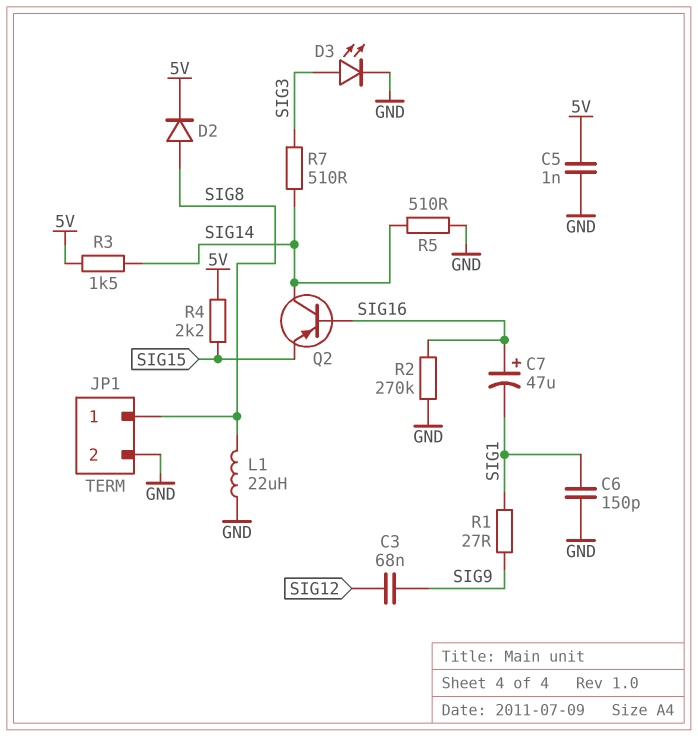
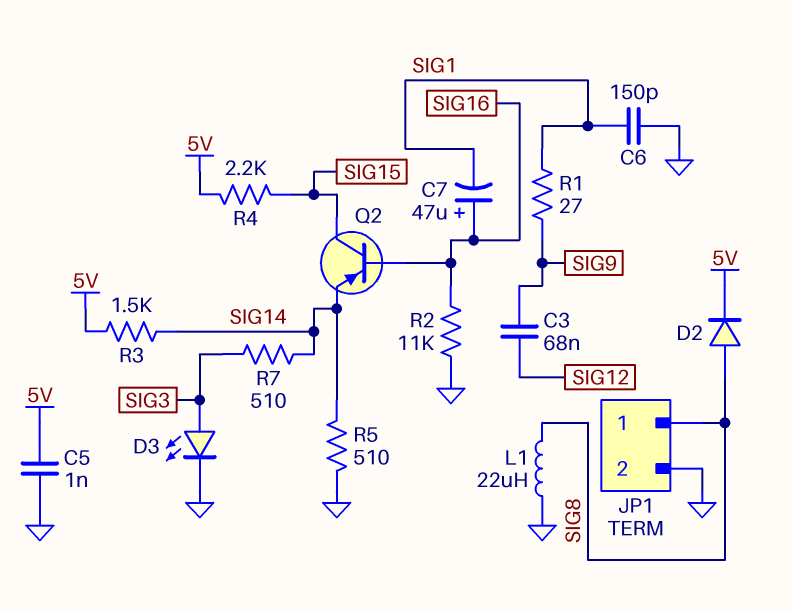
Q2: PNP (B SIG16, C SIG14, E SIG15) -> PNP (B SIG16, C SIG15, E SIG14)
R2: 270k (GND, SIG16) -> 11k (GND, SIG16)

